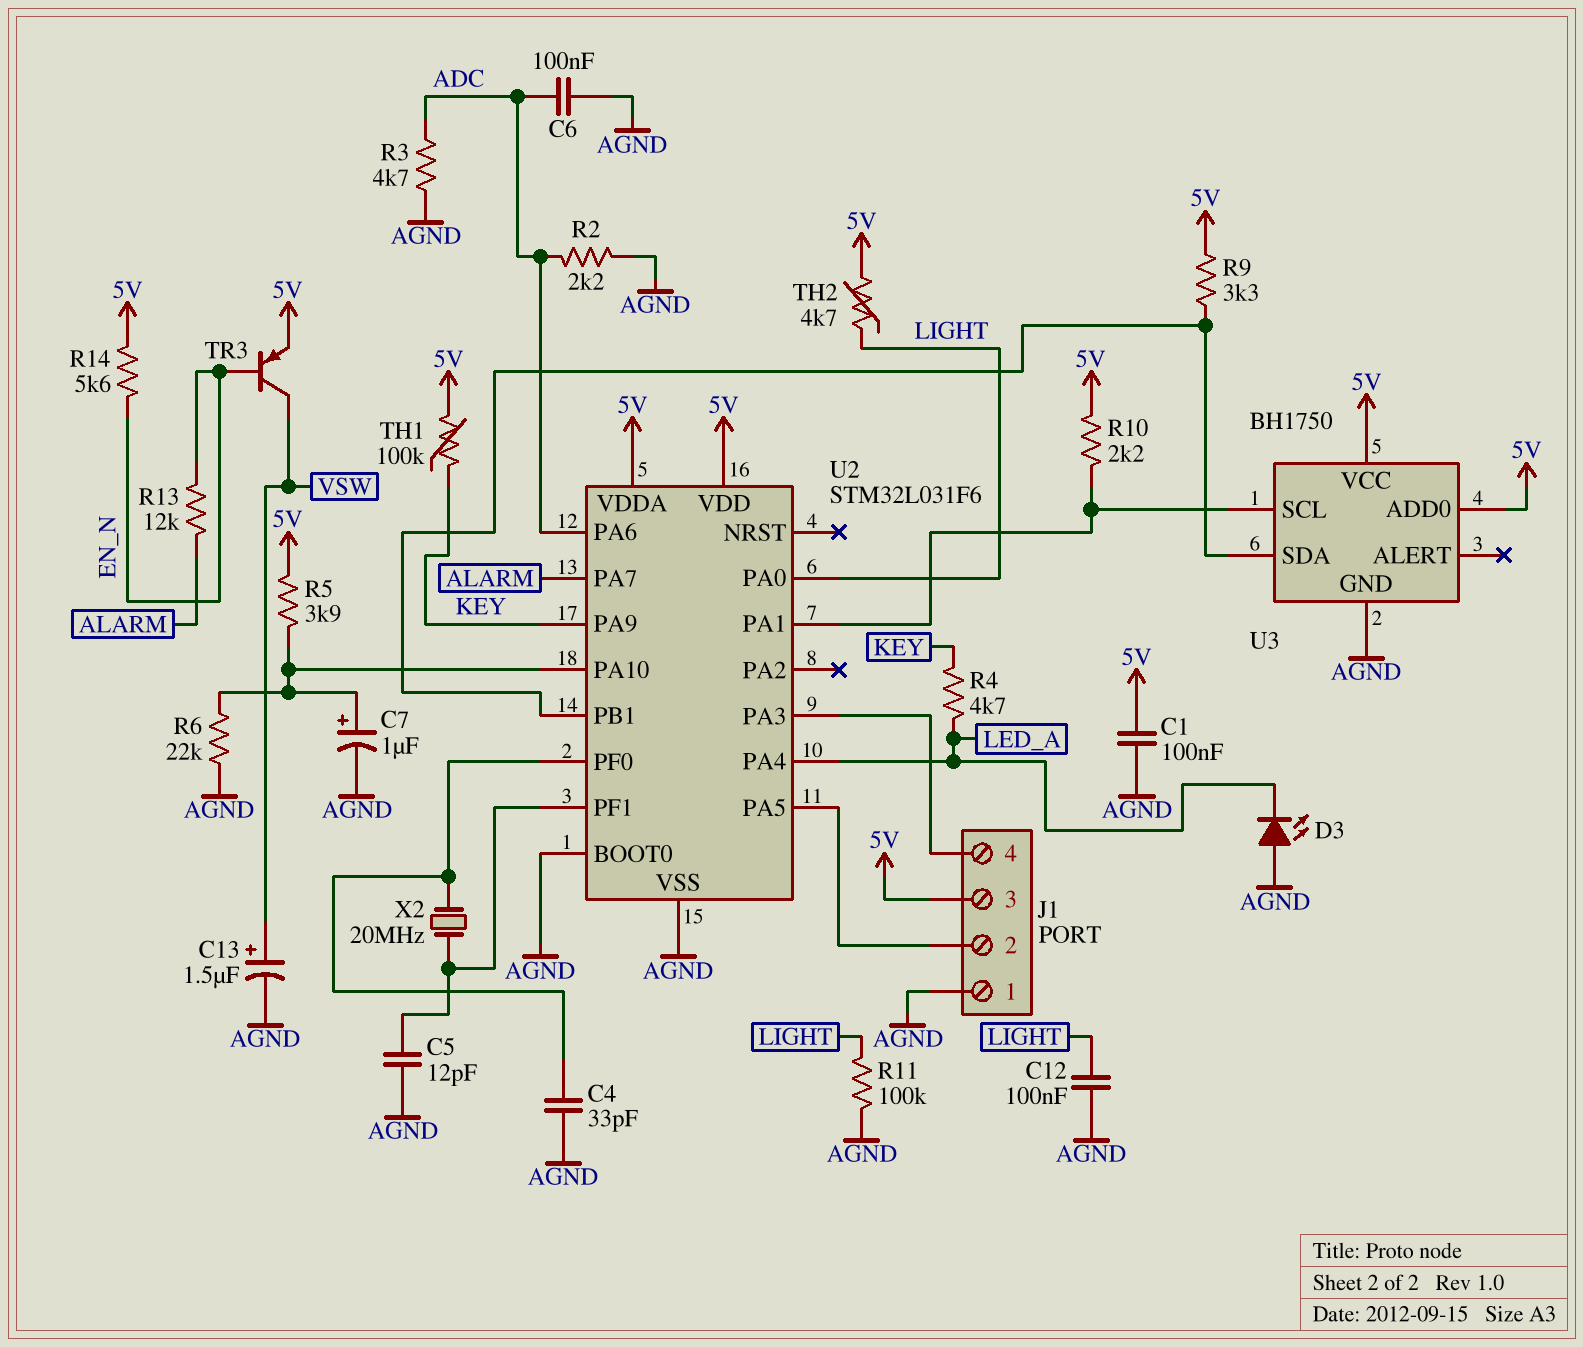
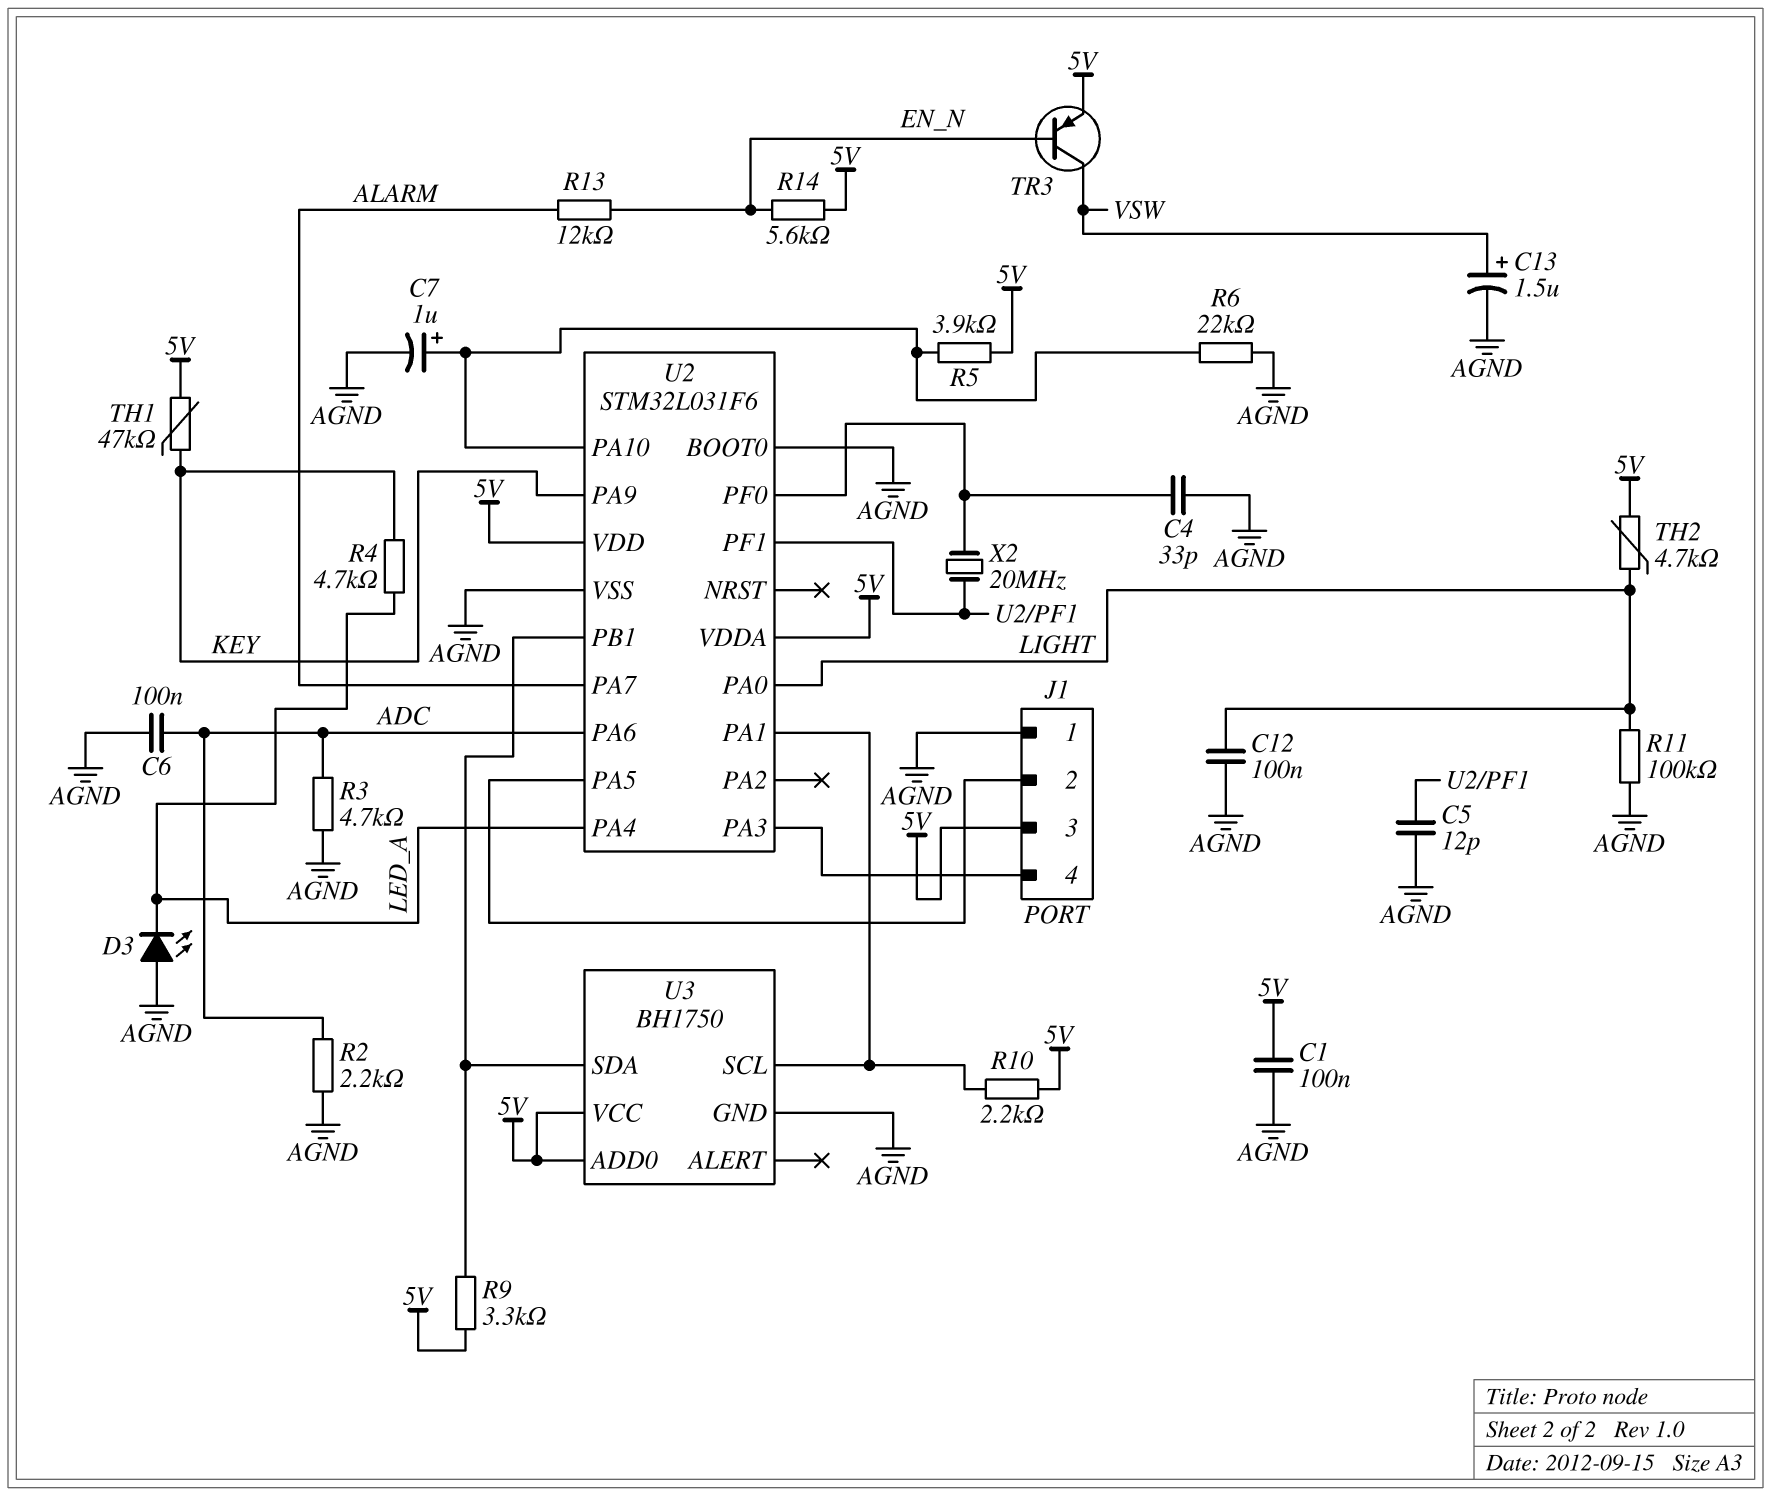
TH1: 100k (5V, KEY) -> 47k (5V, KEY)

